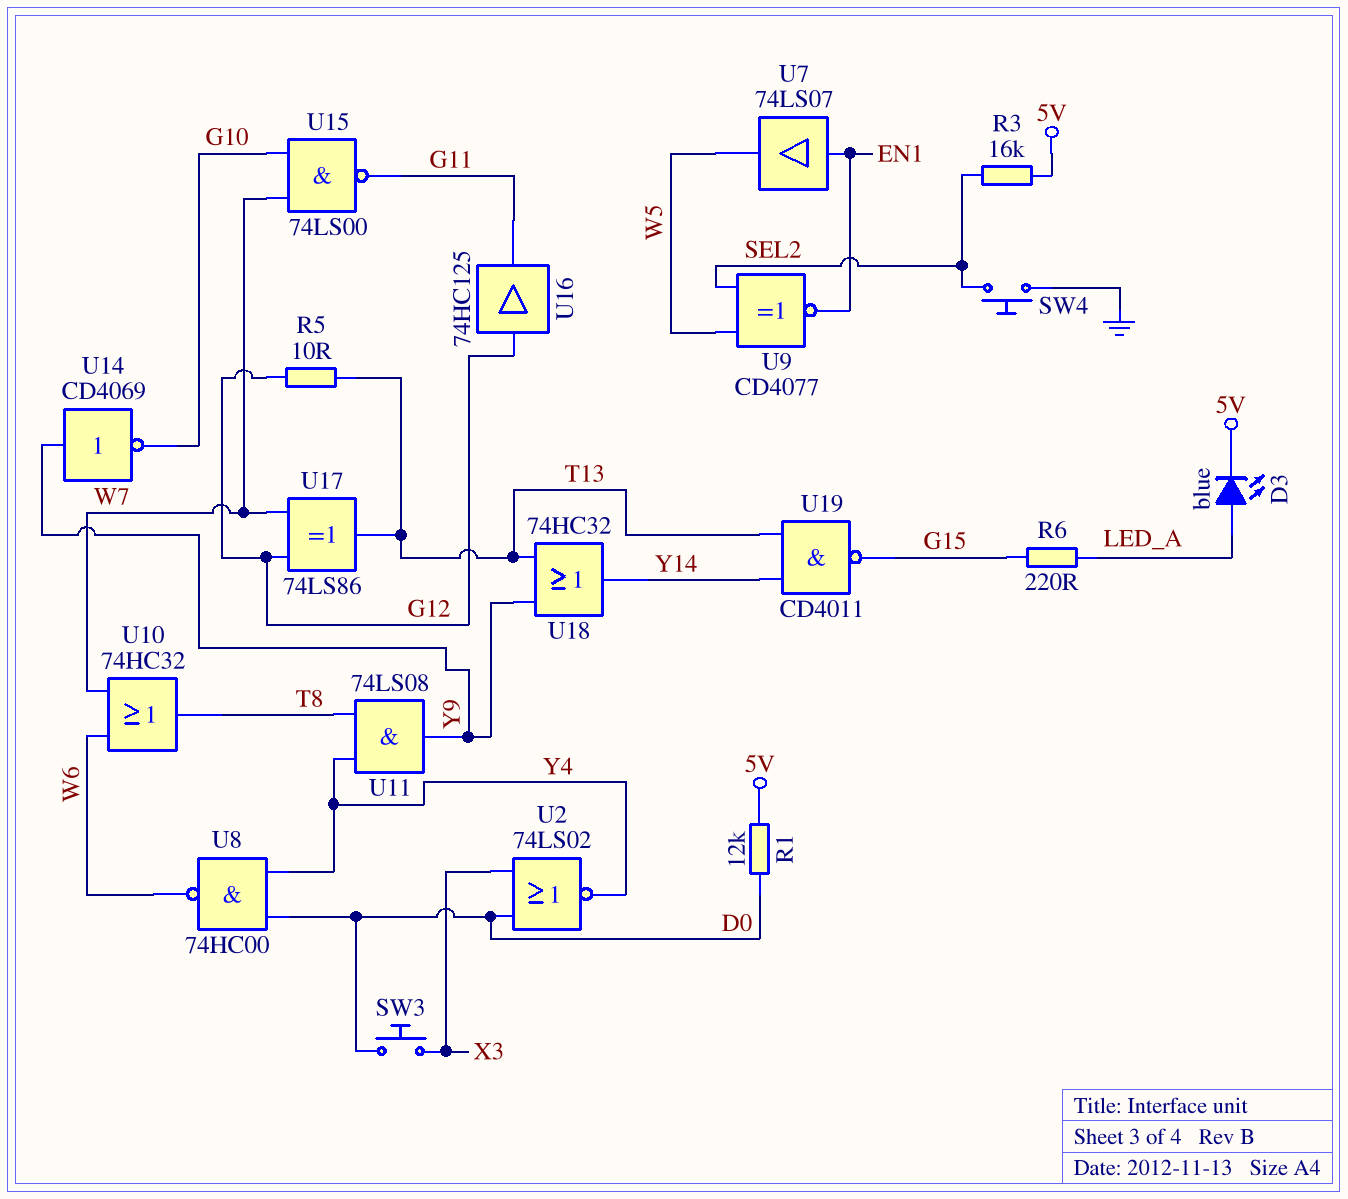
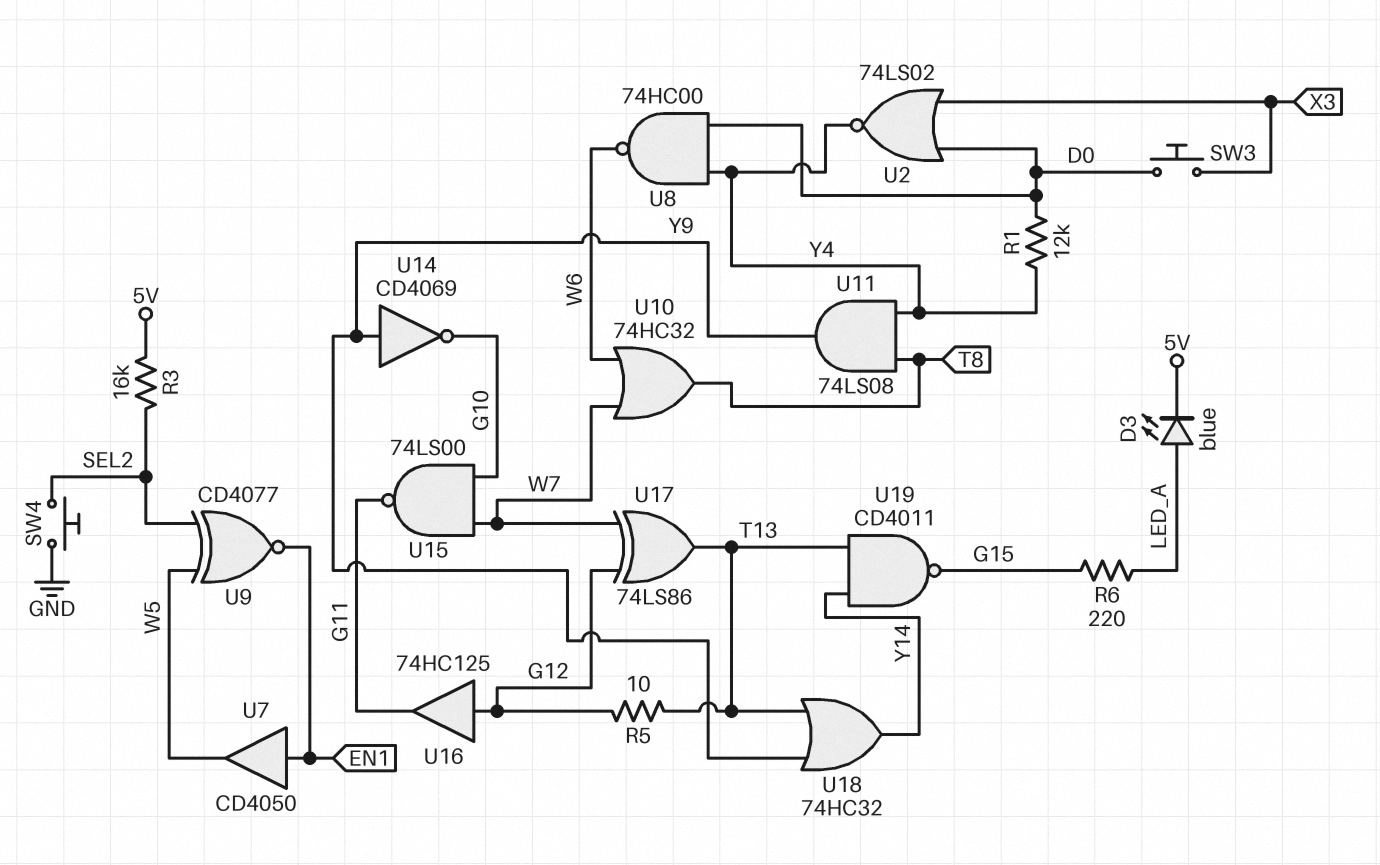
R1: 12k (5V, D0) -> 12k (D0, Y4)
U7: buffer 74LS07 (in EN1, out W5) -> buffer CD4050 (in EN1, out W5)

